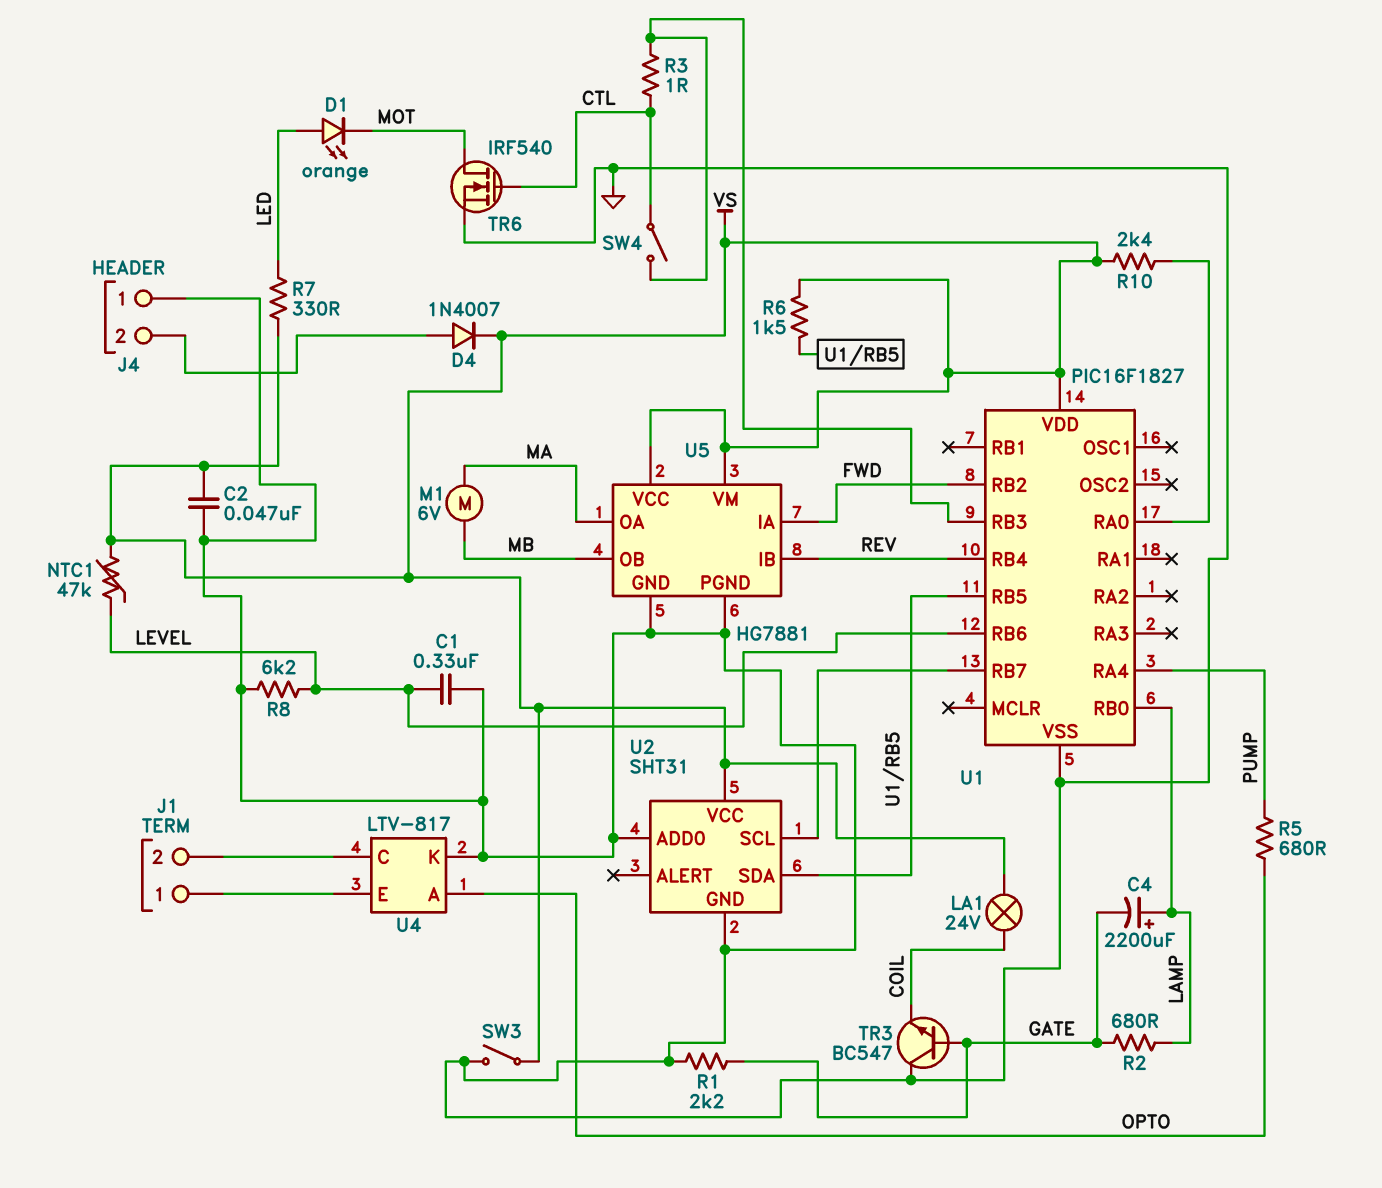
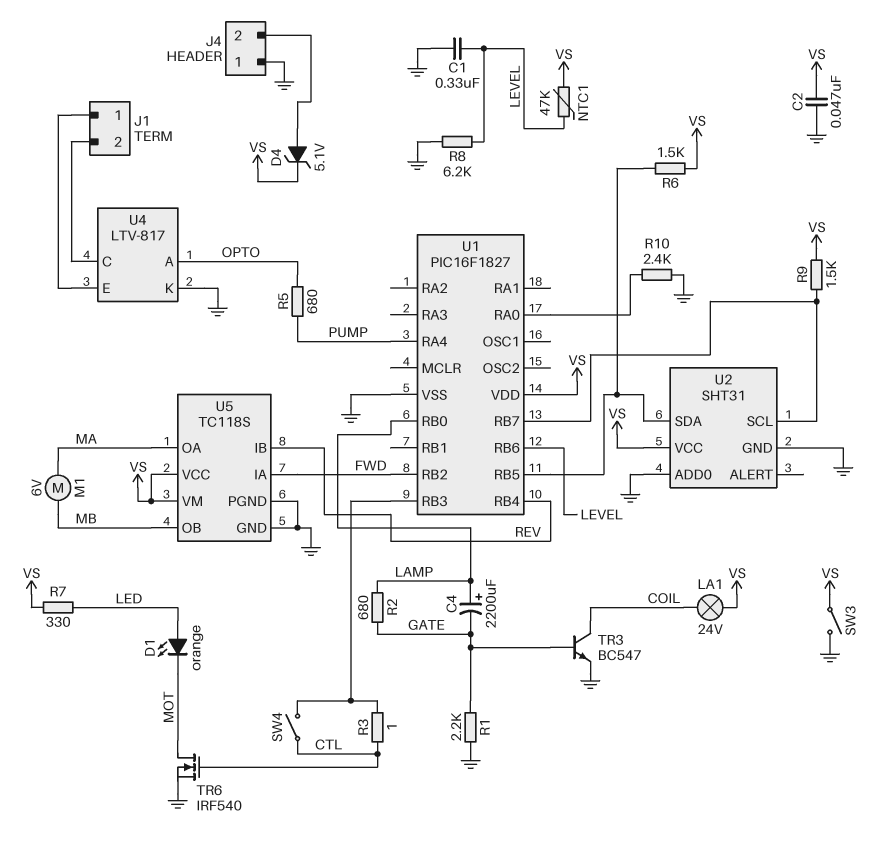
D4: diode 1N4007 (A J4/2, K VS) -> zener 5.1V (A J4/2, K VS)
R9: none -> 1.5k (U1/RB7, VS)
R10: 2.4k (U1/RA0, VS) -> 2.4k (GND, U1/RA0)
TR3: NPN BC547 (B GATE, C GND, E COIL) -> NPN BC547 (B GATE, C COIL, E GND)
U5: HG7881 -> TC118S

